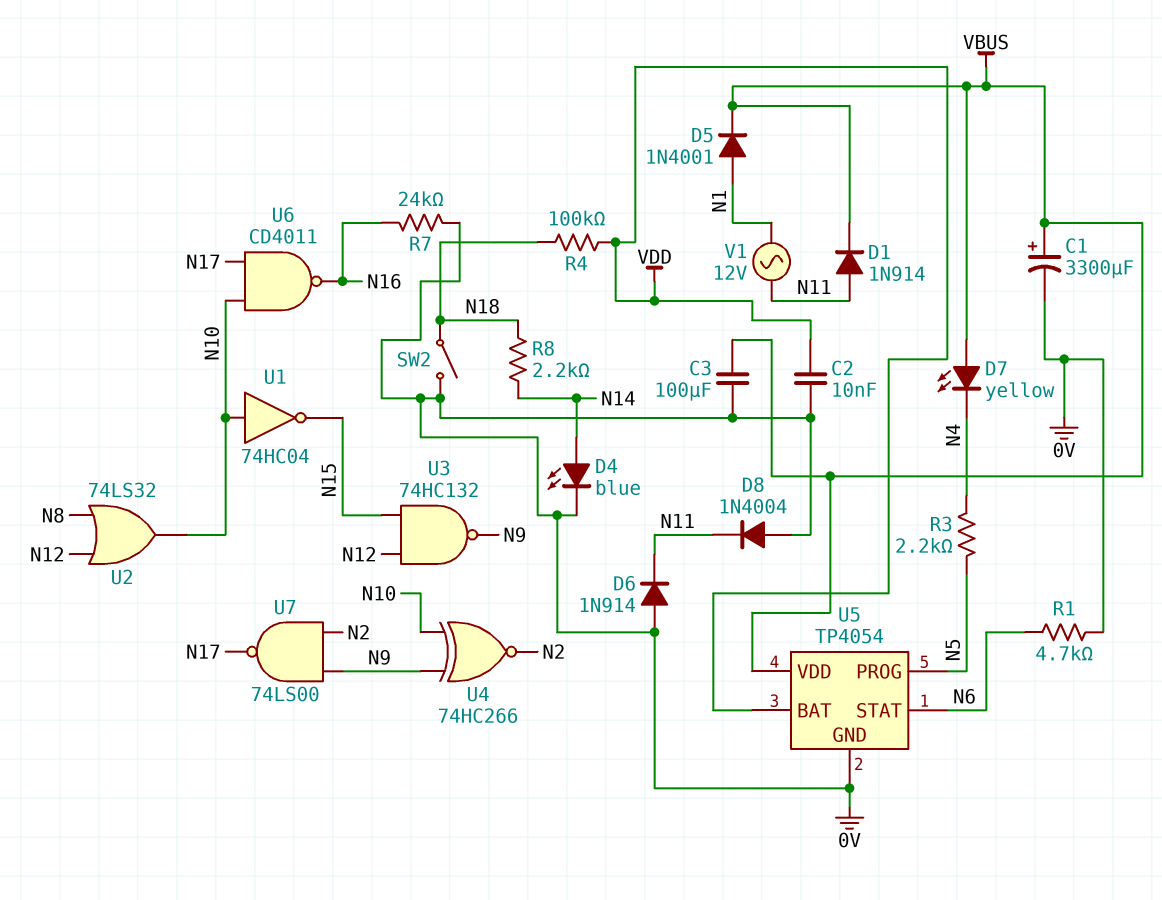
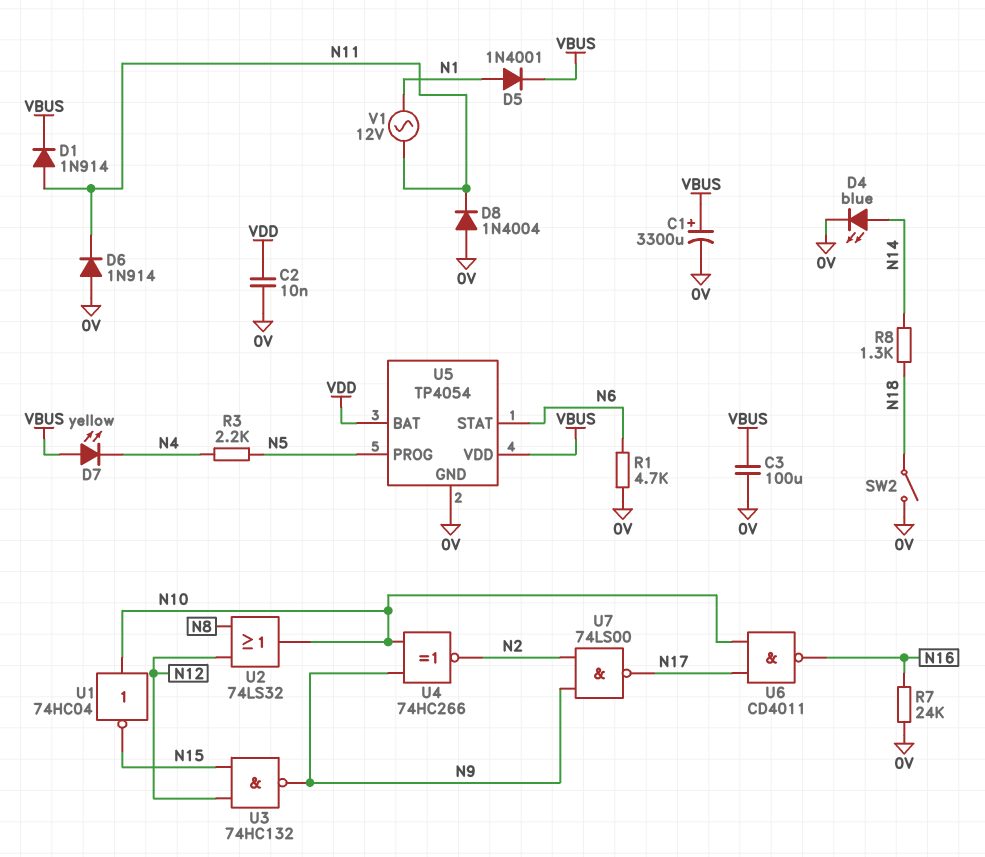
R4: 100k (N18, VDD) -> none
R8: 2.2k (N14, N18) -> 1.3k (N14, N18)

